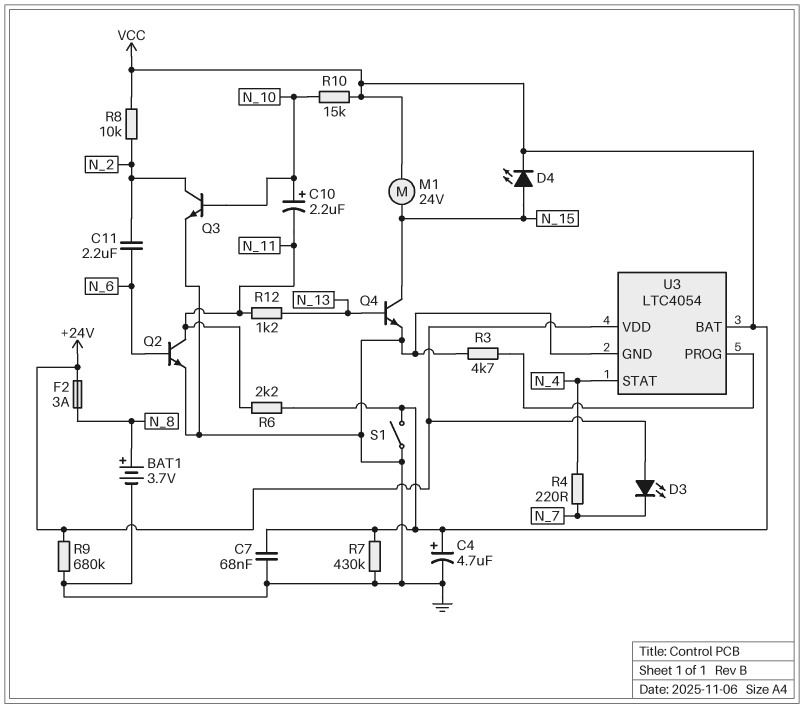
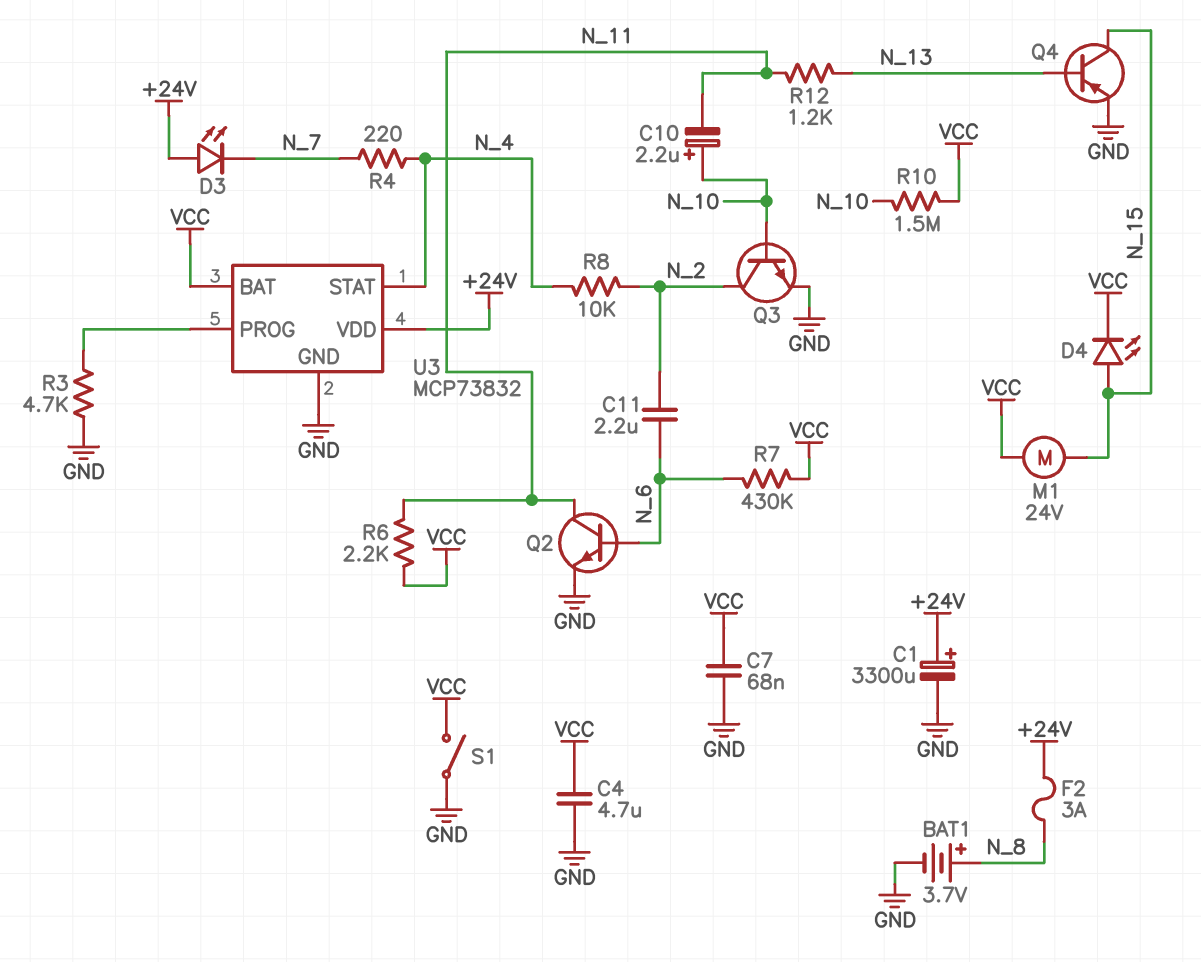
C1: none -> 3300uF (plus +24V, minus GND)
C4: 4.7uF (plus VCC, minus GND) -> 4.7uF (GND, VCC)
Q4: NPN (B N_13, C N_15, E GND) -> PNP (B N_13, C N_15, E GND)
R7: 430k (GND, VCC) -> 430k (N_6, VCC)
R8: 10k (N_2, VCC) -> 10k (N_2, N_4)
R9: 680k (+24V, GND) -> none
R10: 15k (N_10, VCC) -> 1.5M (N_10, VCC)
U3: LTC4054 -> MCP73832

